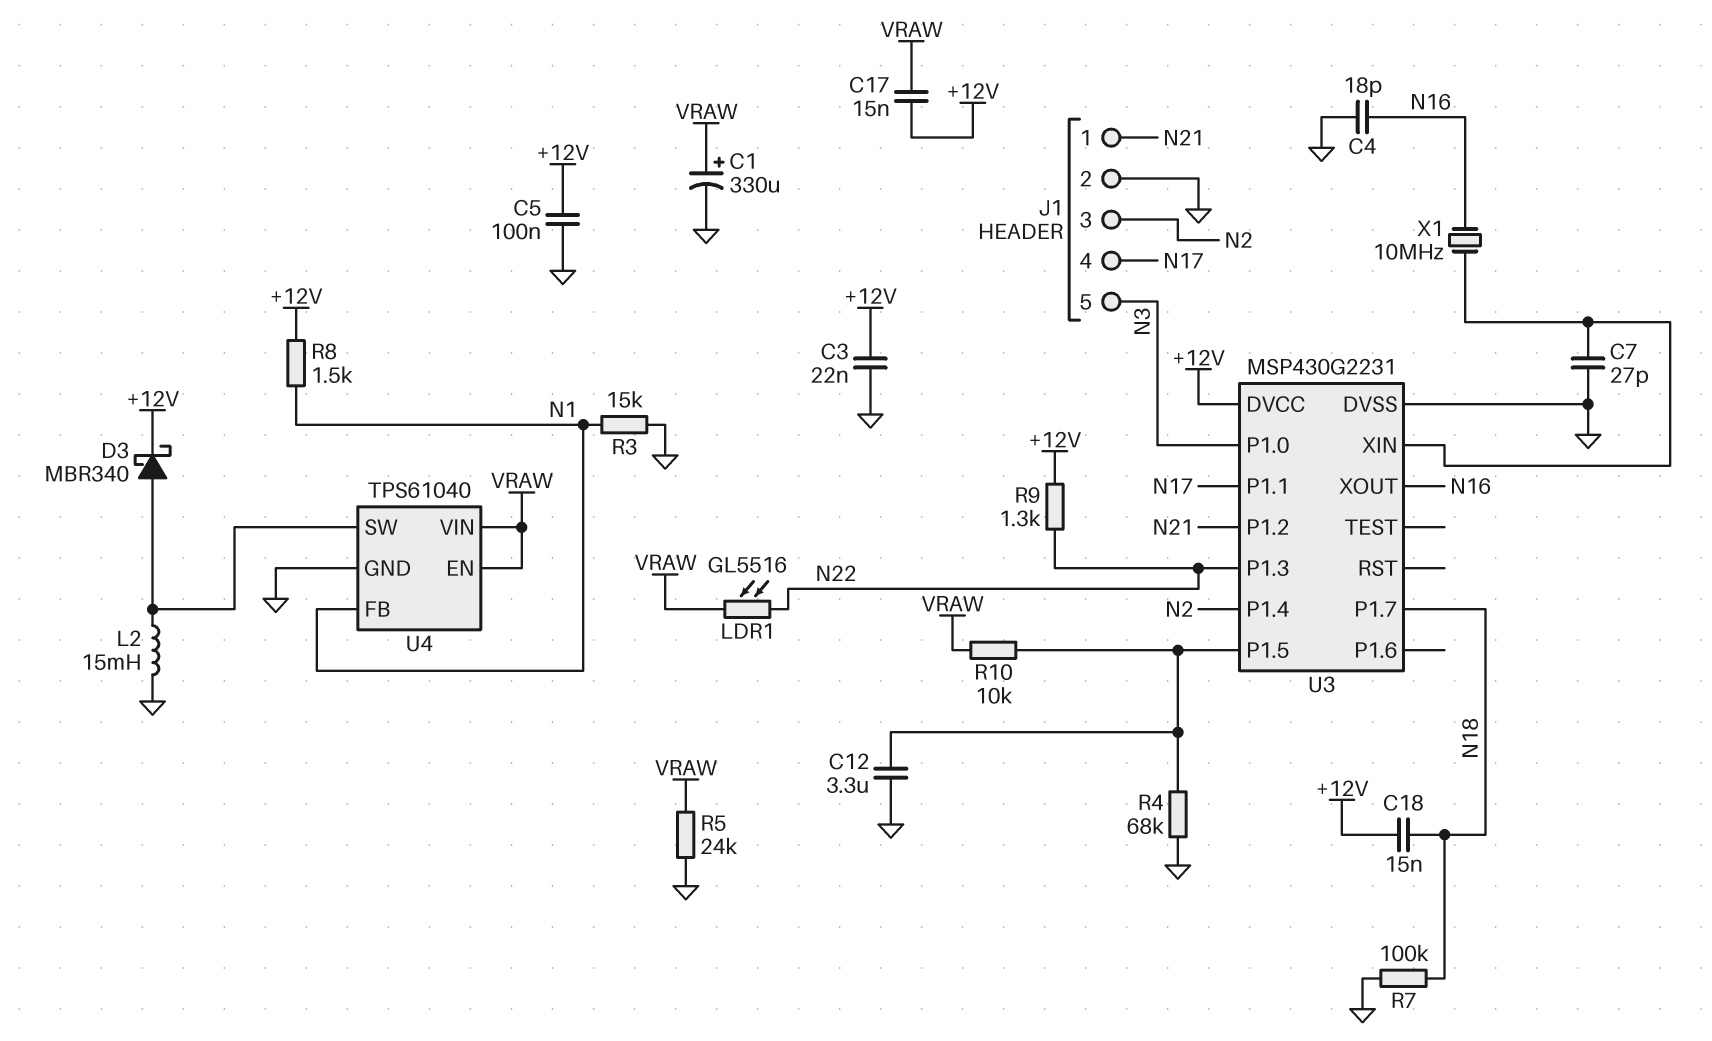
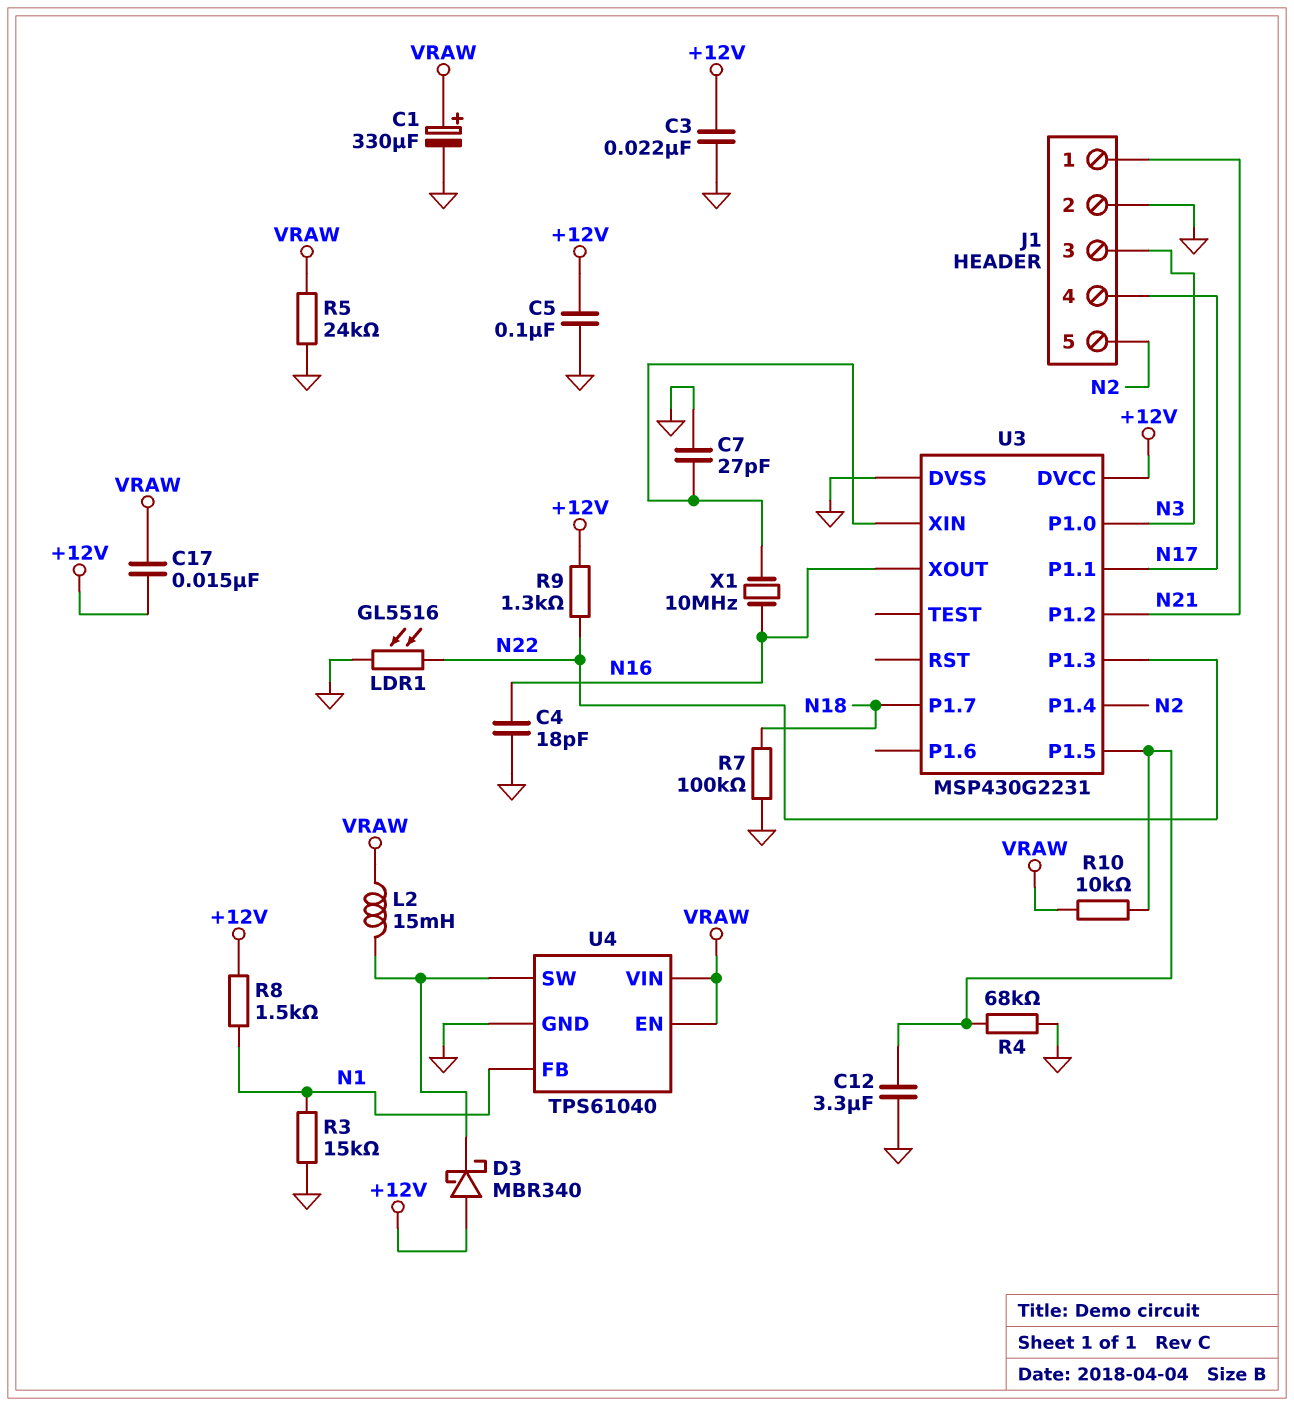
C18: 15nF (+12V, N18) -> none
D3: schottky MBR340 (A U4/SW, K +12V) -> schottky MBR340 (A +12V, K U4/SW)
J1 pin 3: N2 -> N3
J1 pin 5: N3 -> N2
L2: 15mH (GND, U4/SW) -> 15mH (U4/SW, VRAW)
LDR1: GL5516 (N22, VRAW) -> GL5516 (GND, N22)

